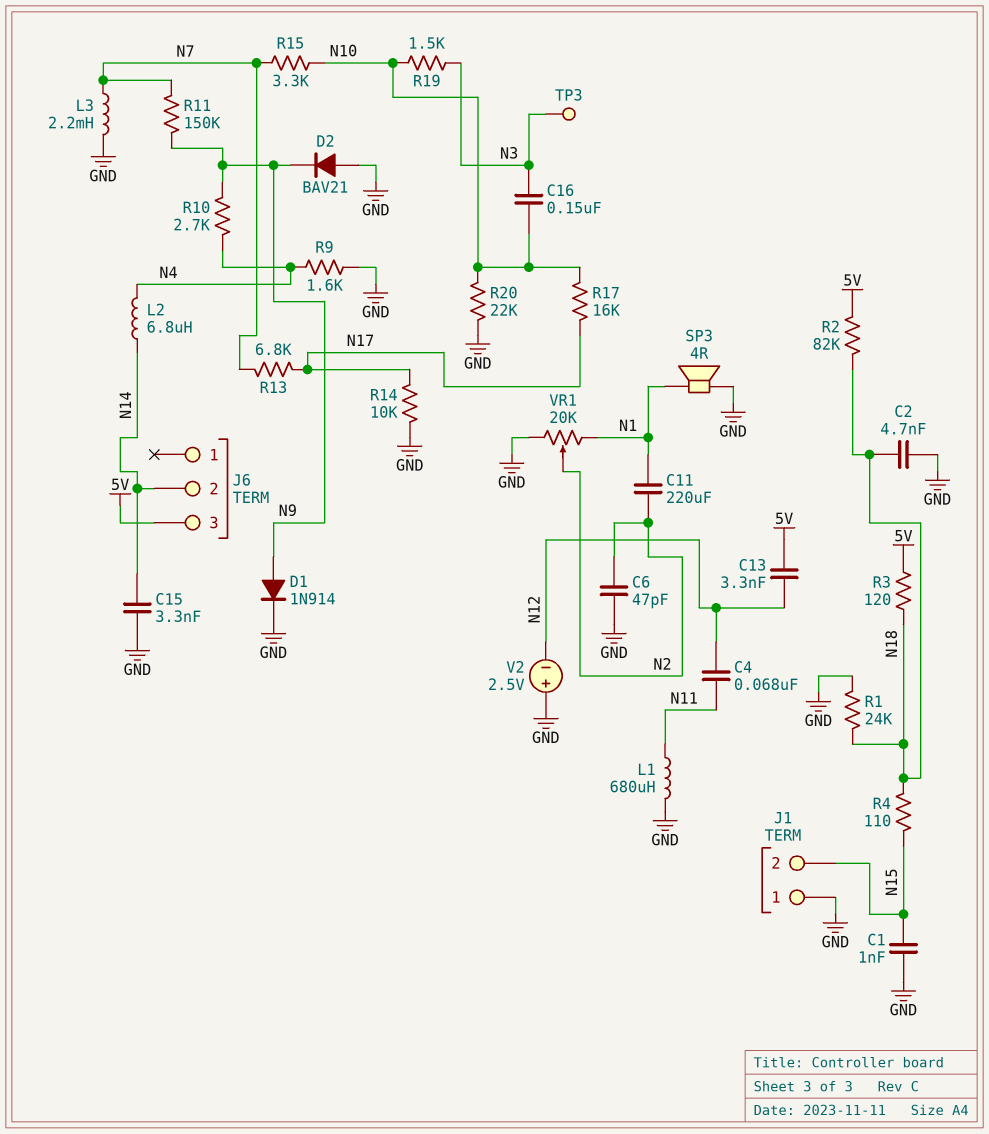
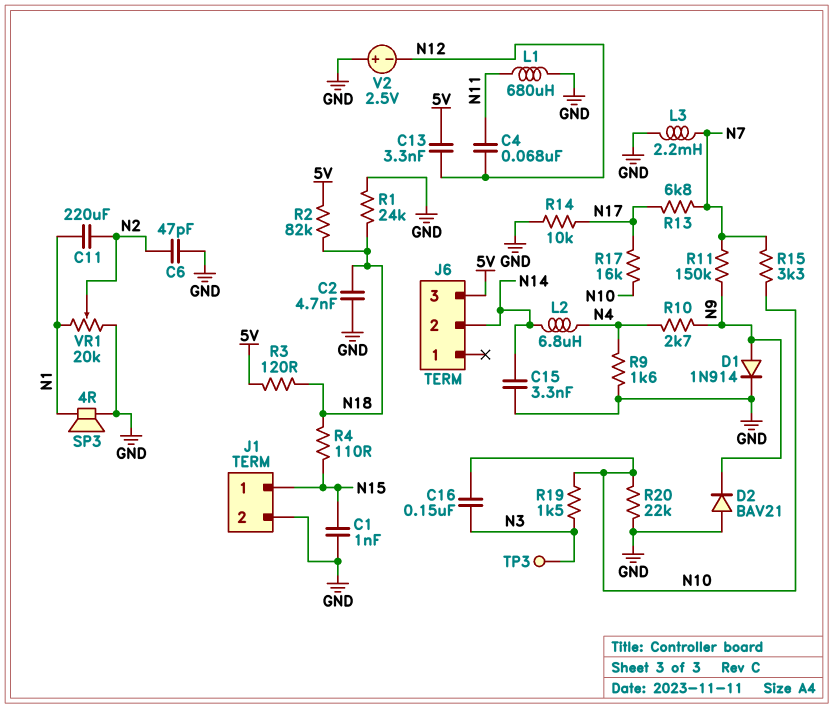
J1 pin 1: GND -> N15
J1 pin 2: N15 -> GND

